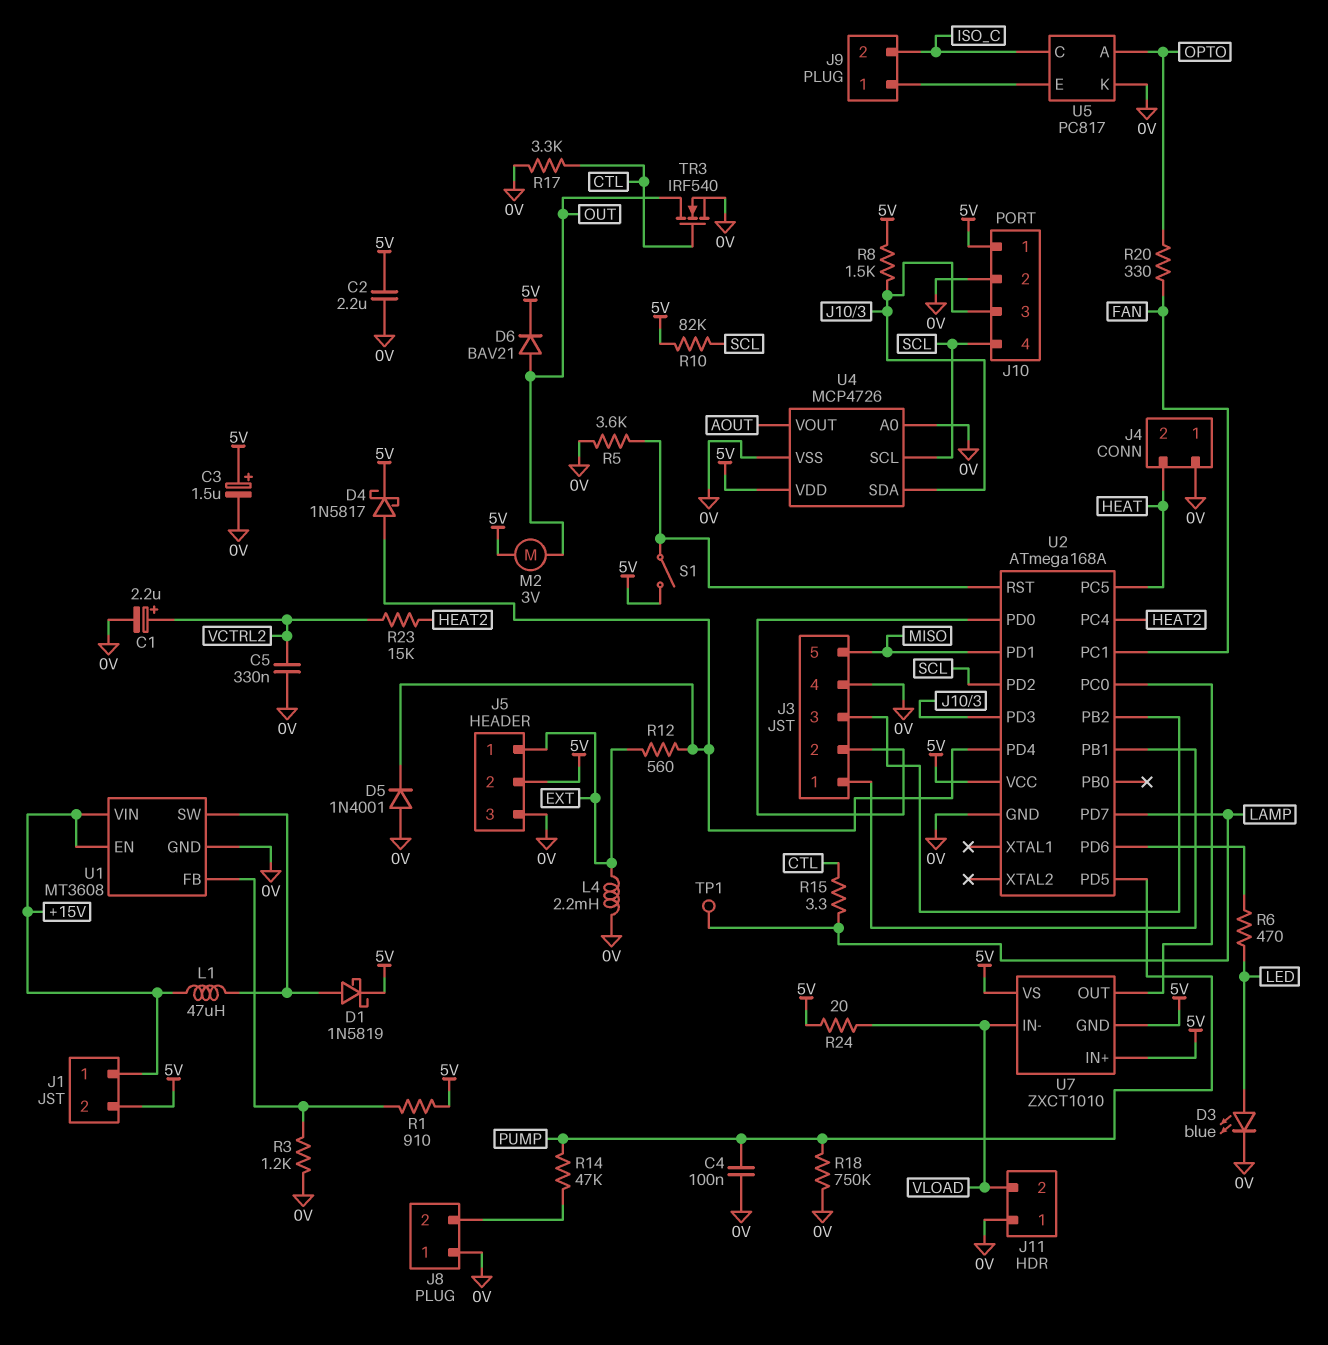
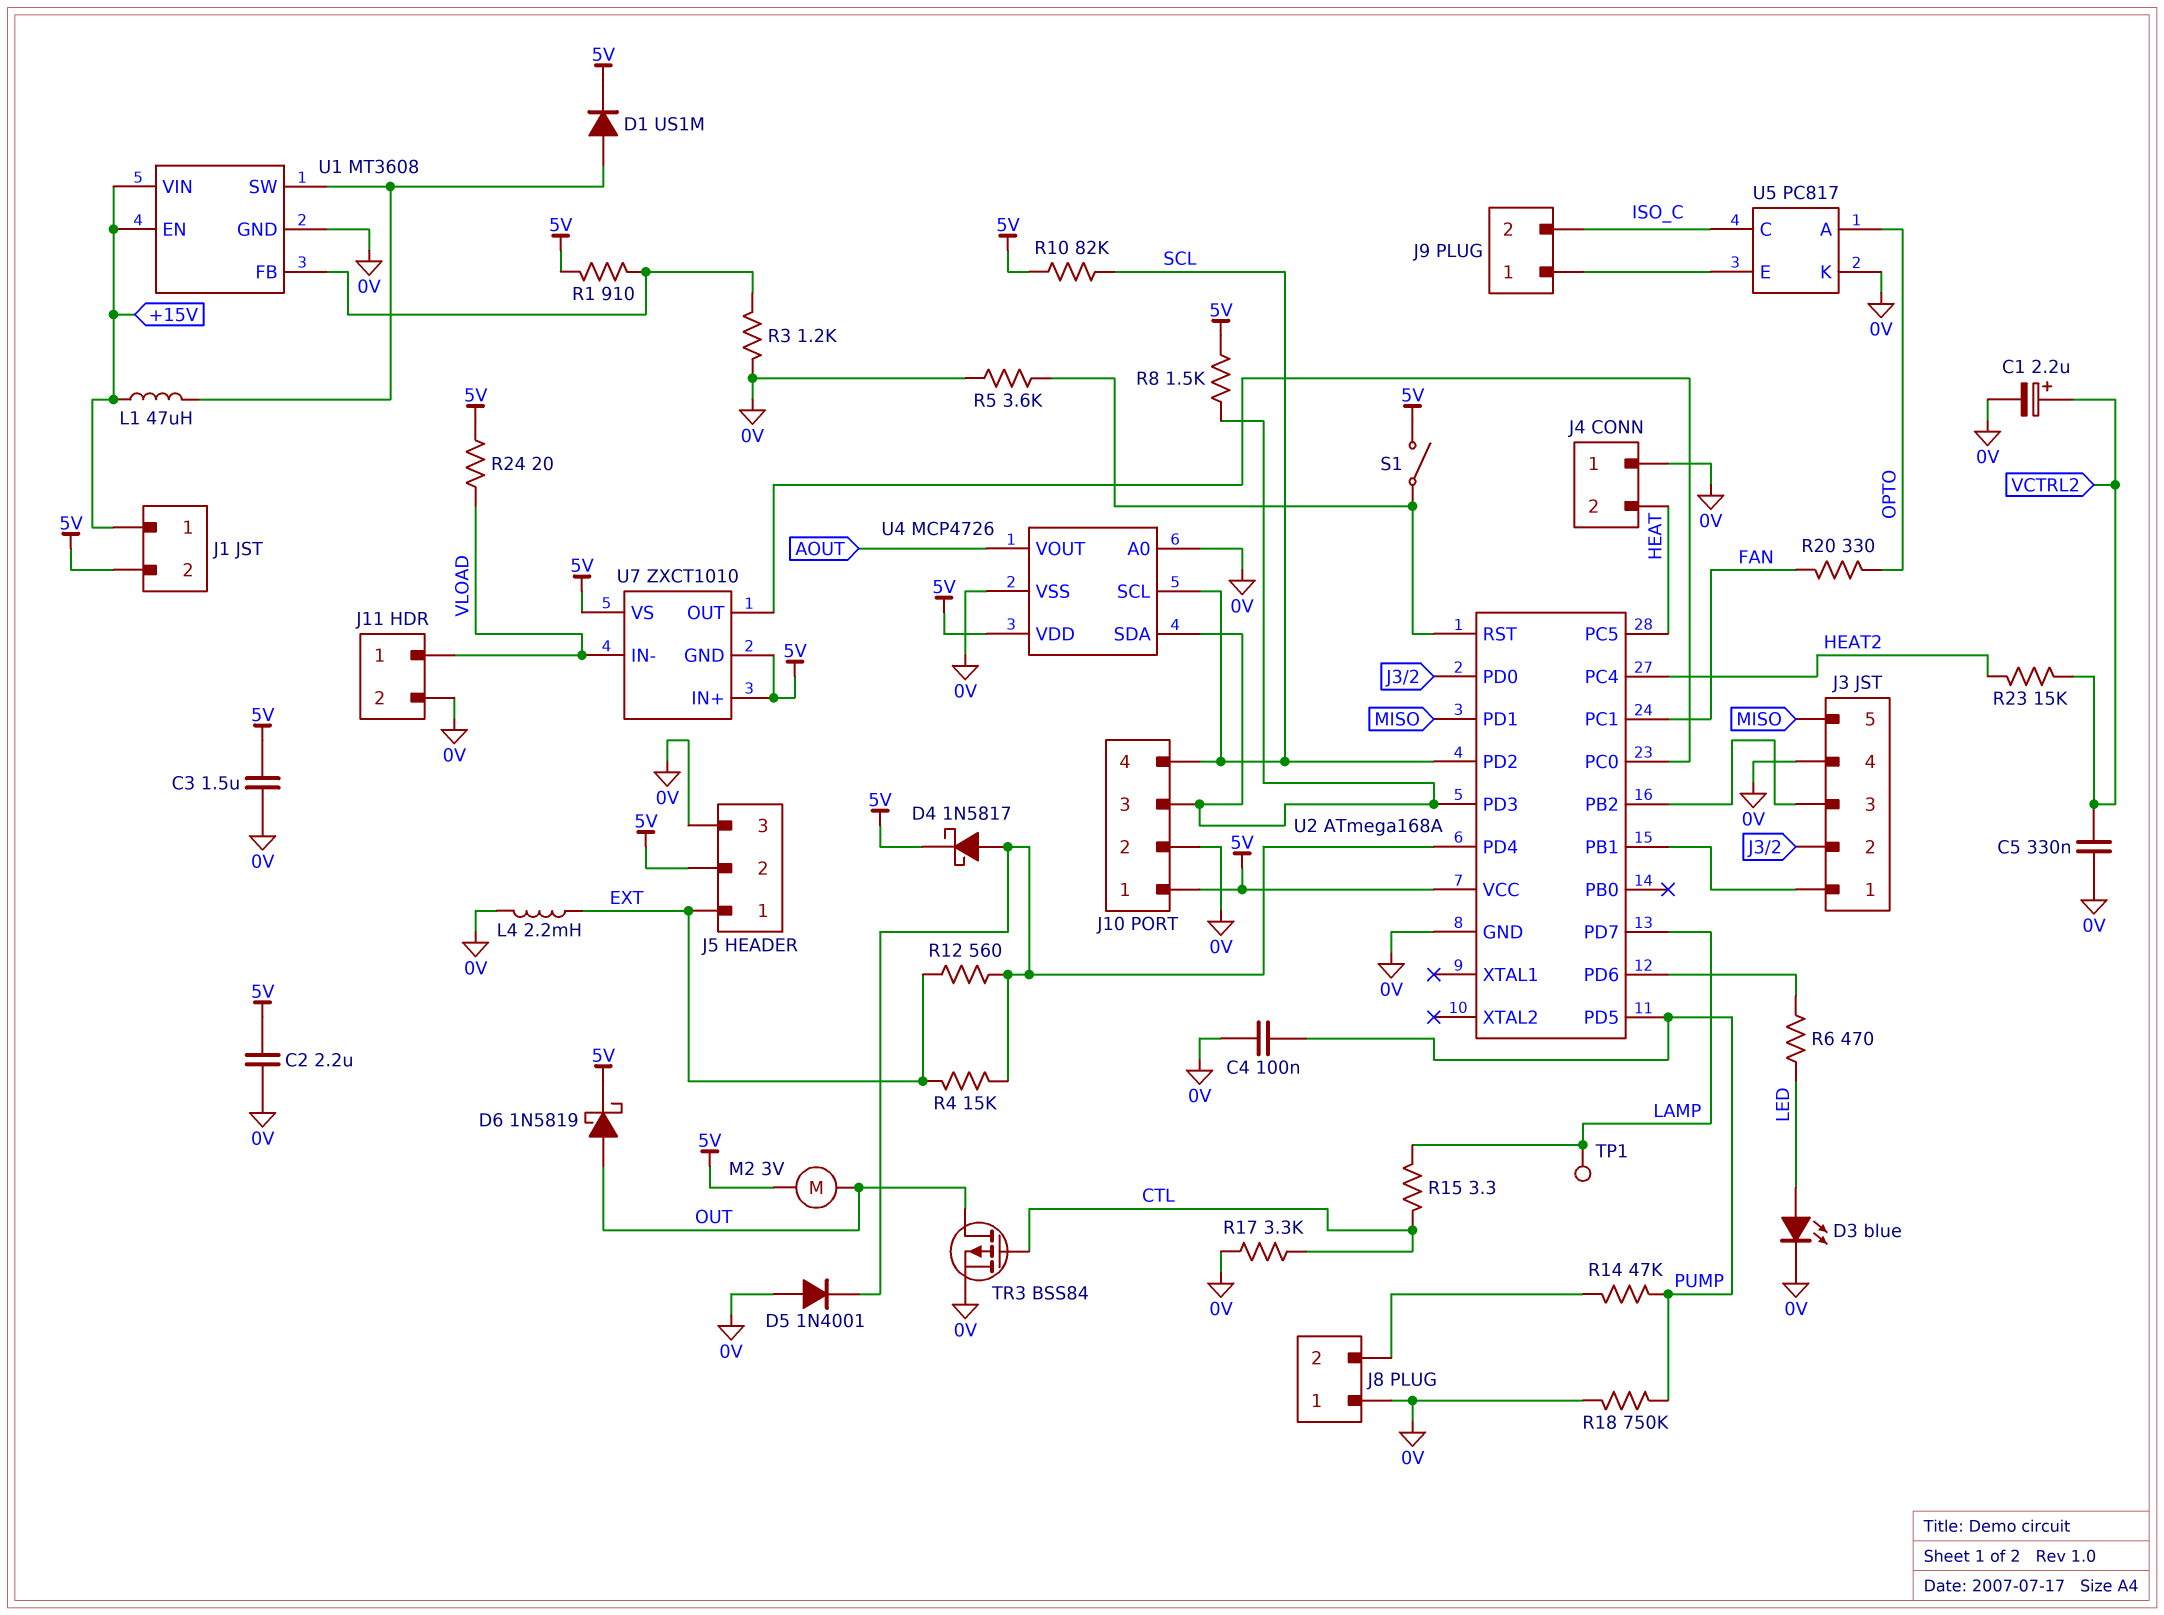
C3: 1.5uF (plus 5V, minus 0V) -> 1.5uF (0V, 5V)
D1: schottky 1N5819 (A U1/SW, K 5V) -> diode US1M (A U1/SW, K 5V)
D6: diode BAV21 (A OUT, K 5V) -> schottky 1N5819 (A OUT, K 5V)
J11 pin 1: 0V -> VLOAD
J11 pin 2: VLOAD -> 0V
R4: none -> 15k (EXT, U2/PD4)
TR3: NMOS IRF540 (G CTL, D OUT, S 0V) -> PMOS BSS84 (G CTL, D OUT, S 0V)

